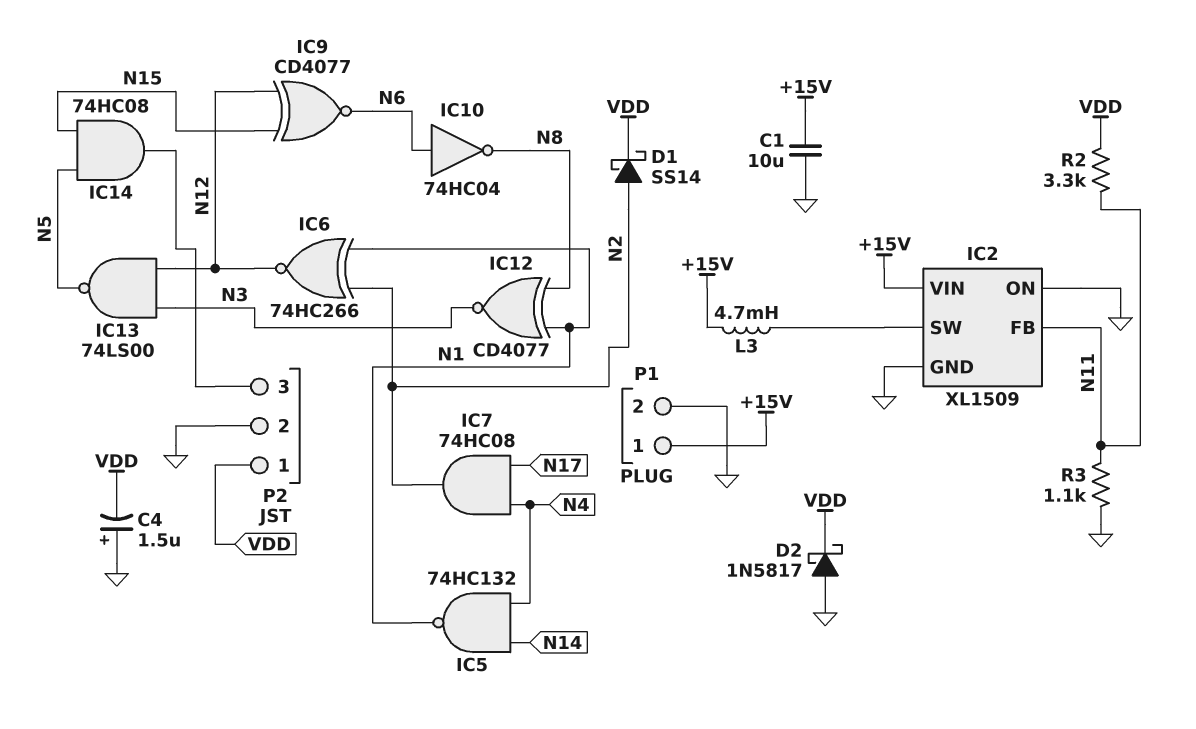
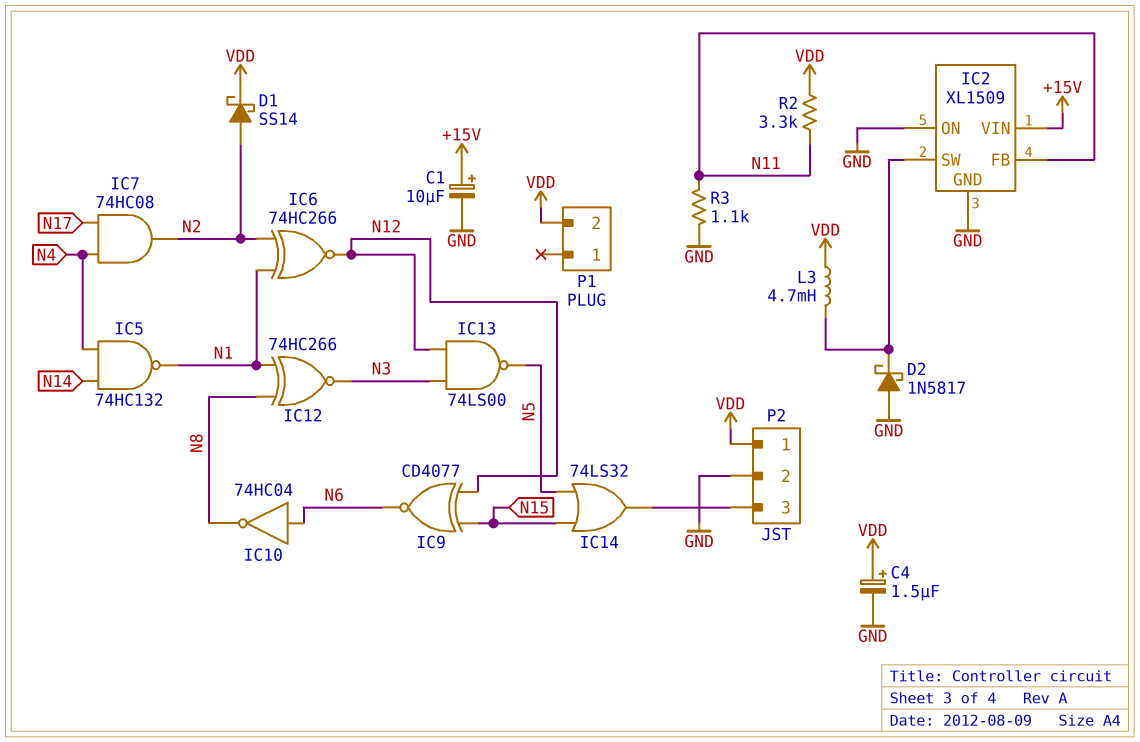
C1: 10uF (+15V, GND) -> 10uF (plus +15V, minus GND)
C4: 1.5uF (plus GND, minus VDD) -> 1.5uF (plus VDD, minus GND)
D2: schottky 1N5817 (A GND, K VDD) -> schottky 1N5817 (A GND, K IC2/SW)
IC12: XNOR CD4077 (in N1, in N8, out N3) -> XNOR 74HC266 (in N1, in N8, out N3)
IC14: AND 74HC08 (in N5, in N15, out P2/3) -> OR 74LS32 (in N5, in N15, out P2/3)
L3: 4.7mH (+15V, IC2/SW) -> 4.7mH (IC2/SW, VDD)
P1 pin 1: +15V -> none
P1 pin 2: GND -> VDD

